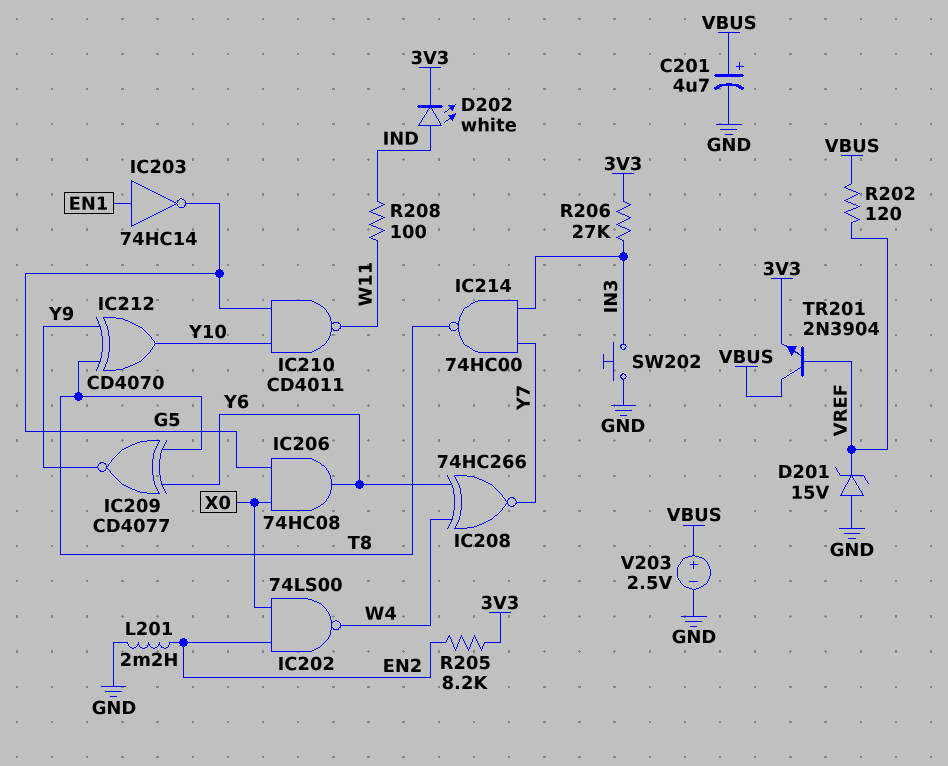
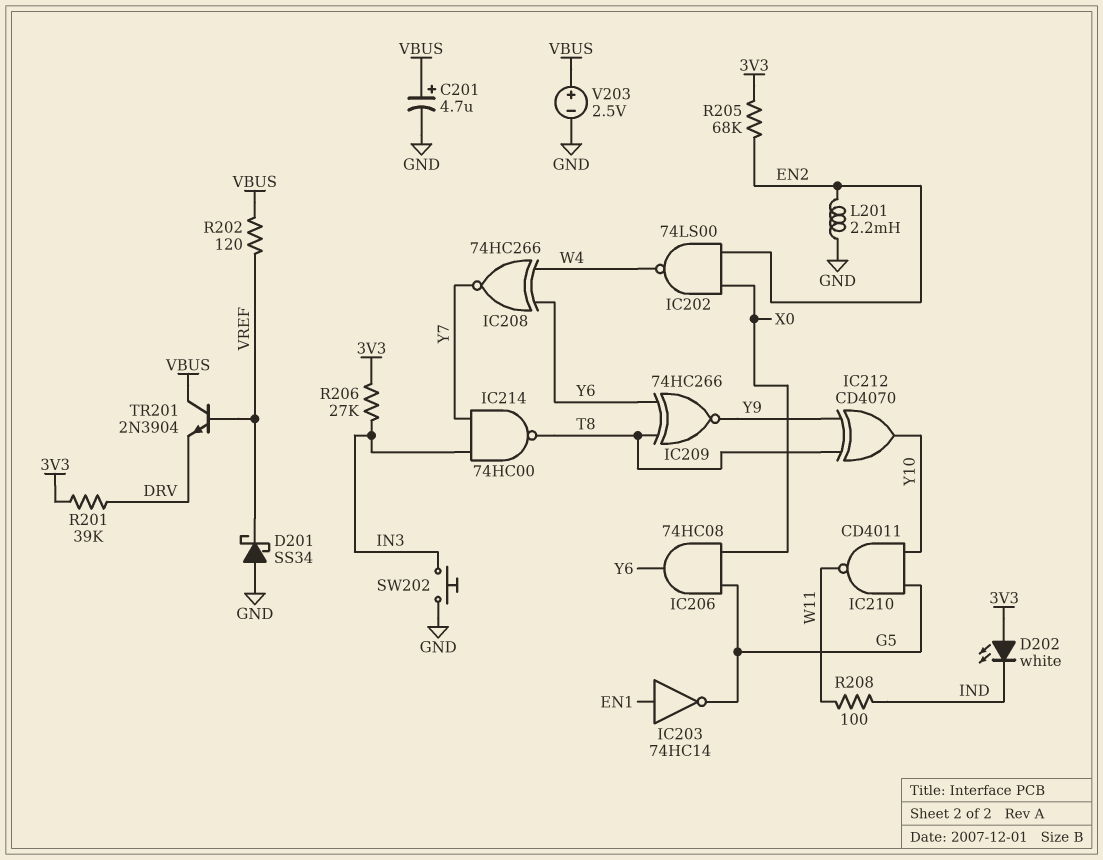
D201: zener 15V (A GND, K VREF) -> schottky SS34 (A GND, K VREF)
D202: LED white (A IND, K 3V3) -> LED white (A 3V3, K IND)
IC209: XNOR CD4077 (in T8, in Y6, out Y9) -> XNOR 74HC266 (in T8, in Y6, out Y9)
R201: none -> 39k (3V3, DRV)
R205: 8.2k (3V3, EN2) -> 68k (3V3, EN2)
TR201: NPN 2N3904 (B VREF, C VBUS, E 3V3) -> NPN 2N3904 (B VREF, C VBUS, E DRV)

